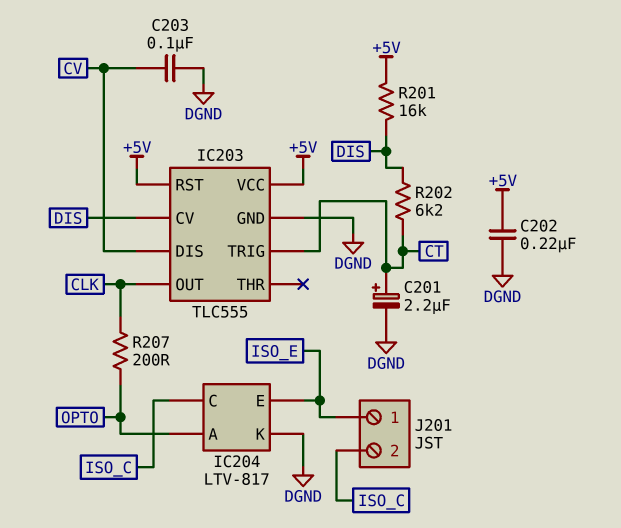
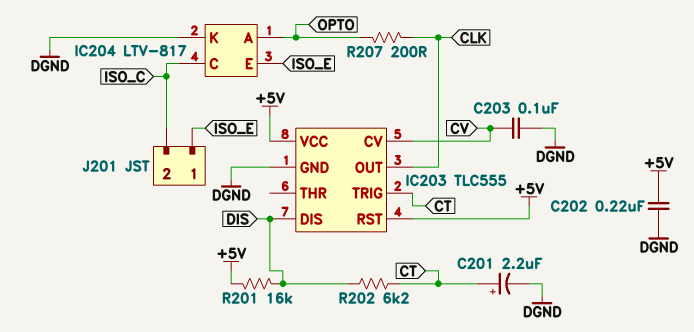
IC203 pin CV: DIS -> CV
IC203 pin DIS: CV -> DIS

